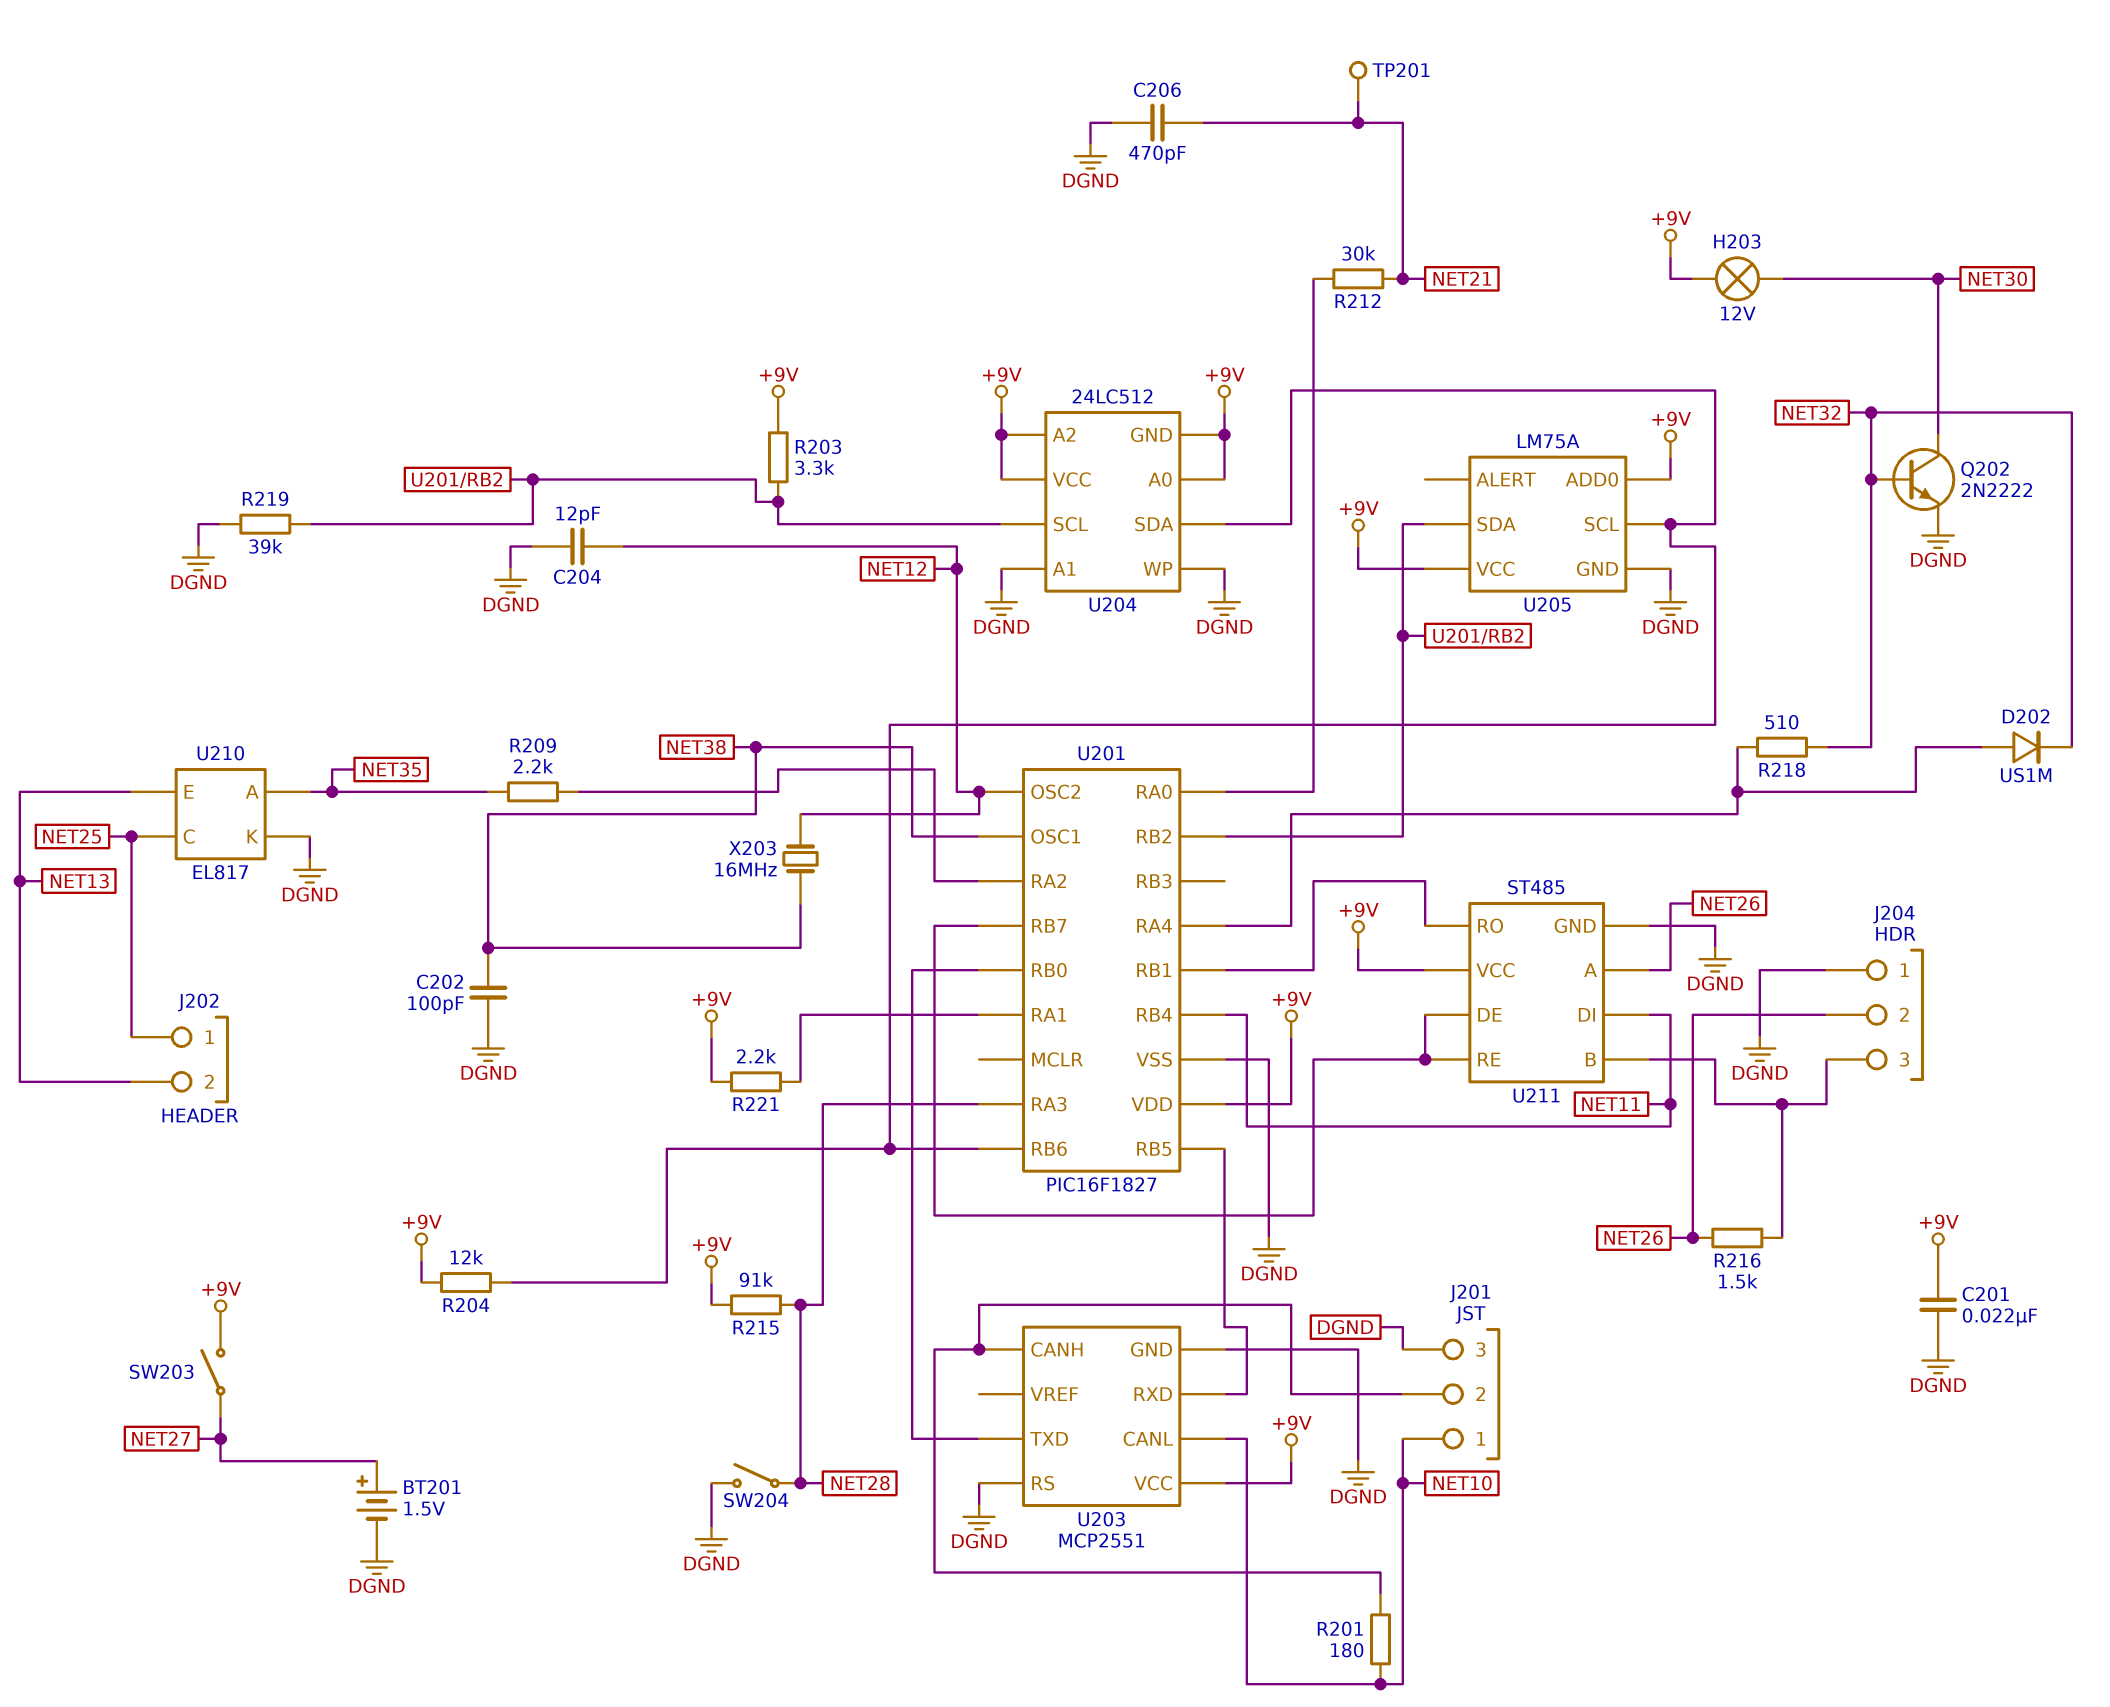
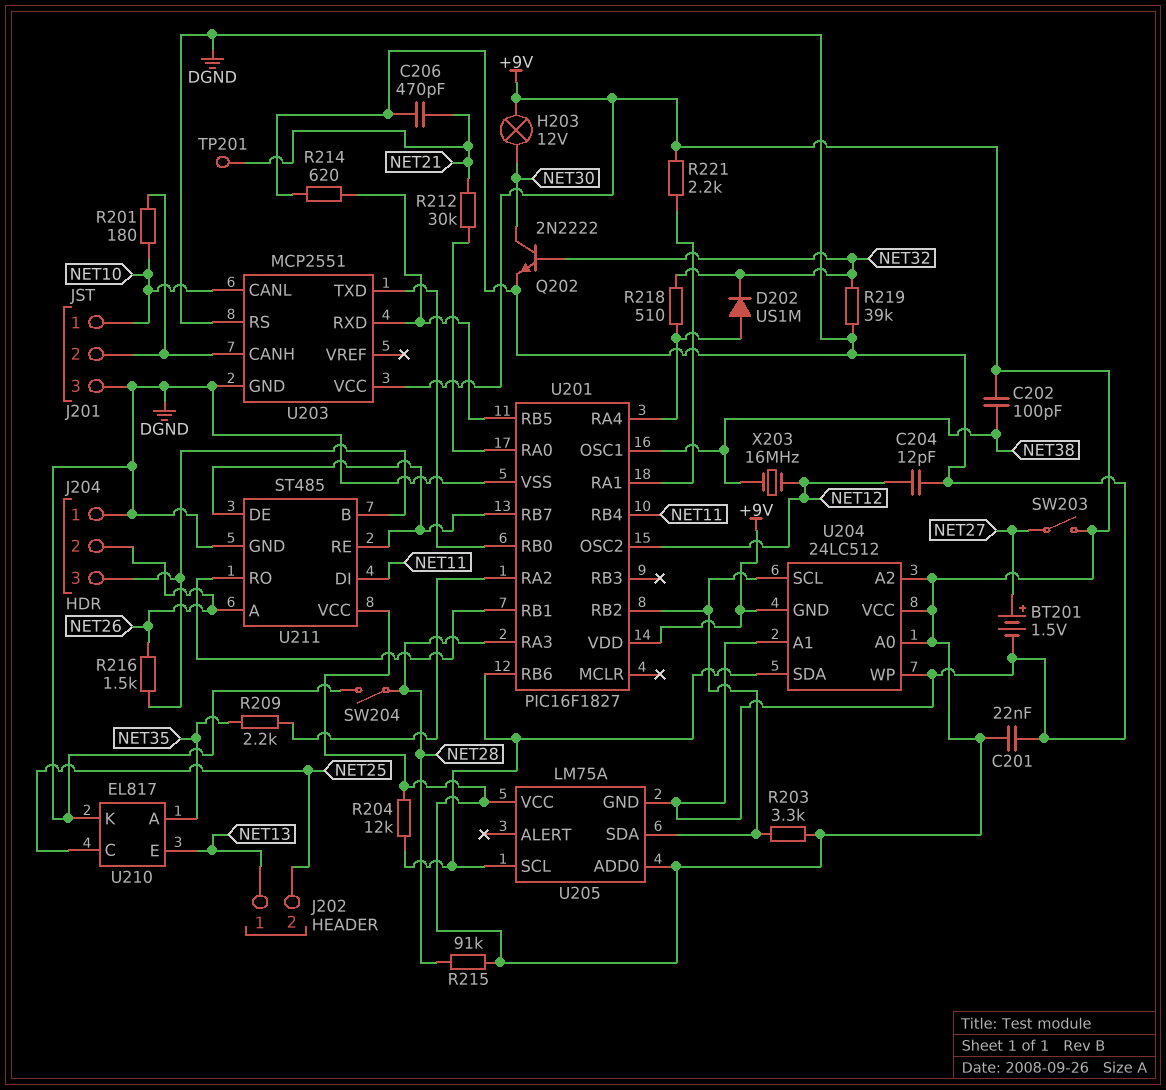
C202: 100pF (DGND, NET38) -> 100pF (+9V, NET38)
J202 pin 1: NET25 -> NET13
J202 pin 2: NET13 -> NET25
R214: none -> 620 (DGND, U201/RB5)
R219: 39k (DGND, U201/RB2) -> 39k (DGND, NET32)

